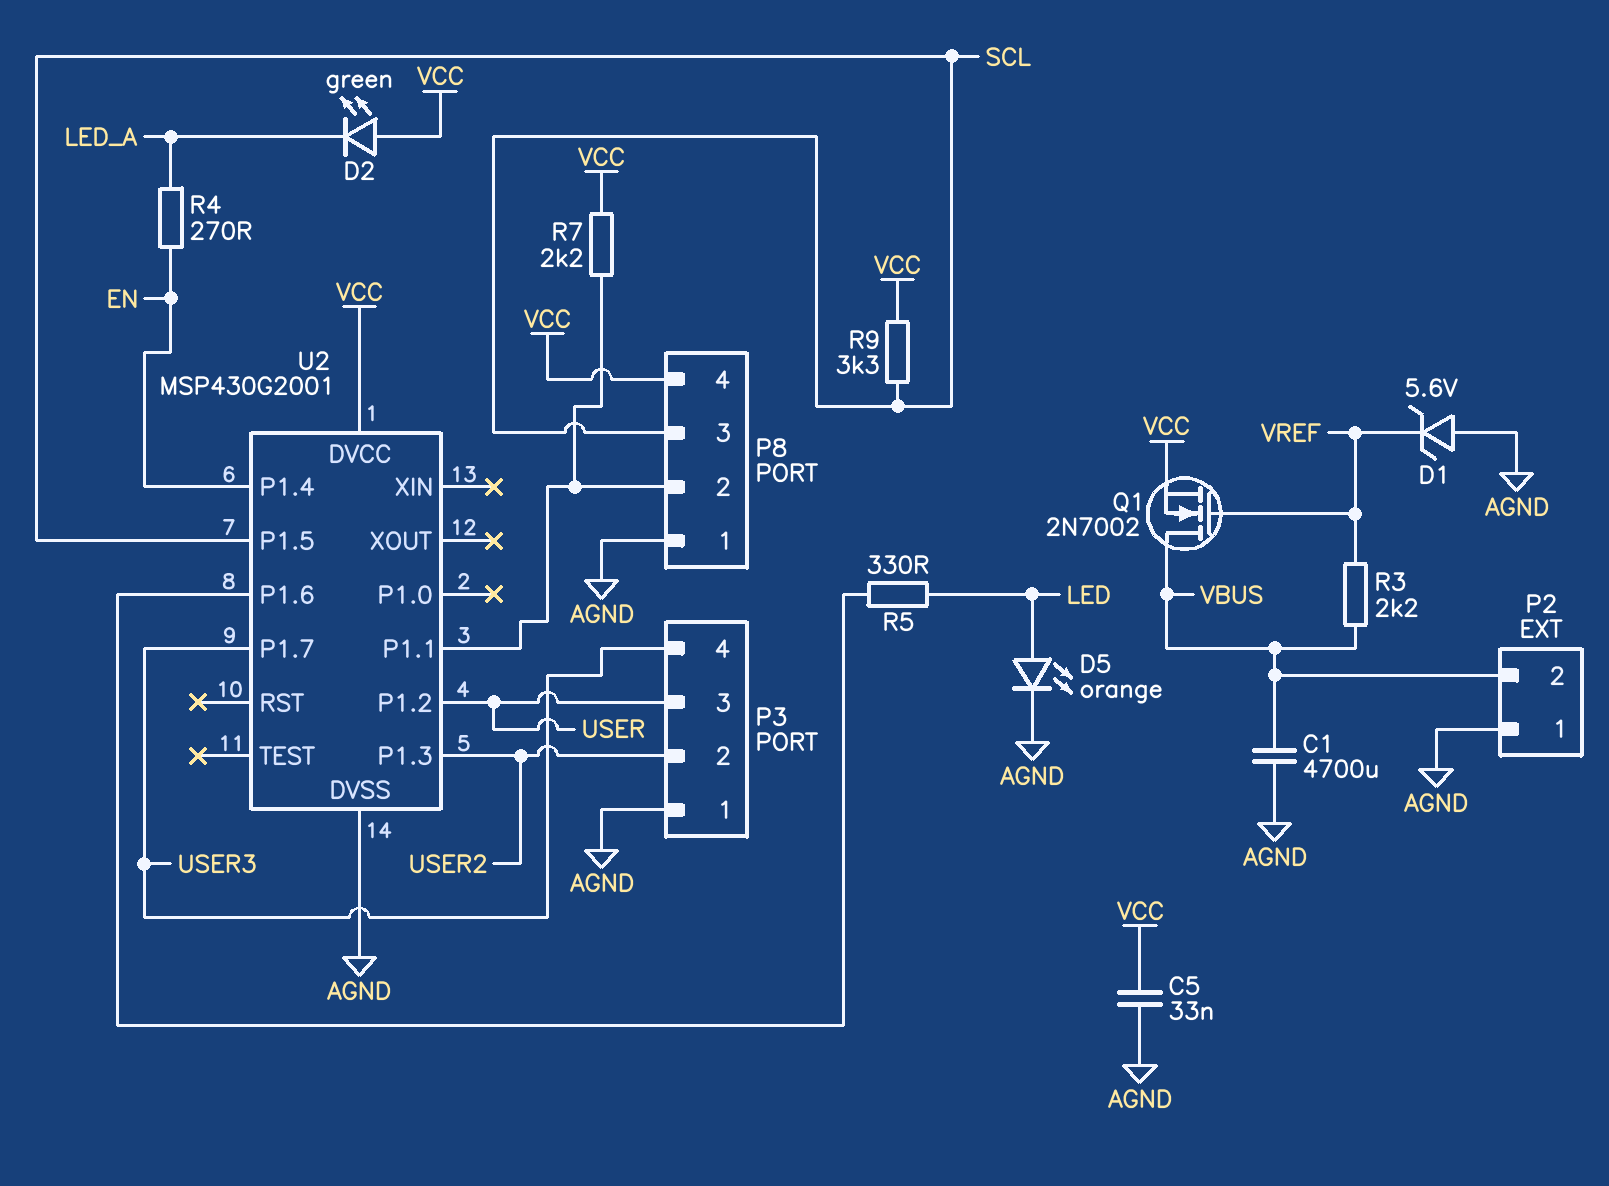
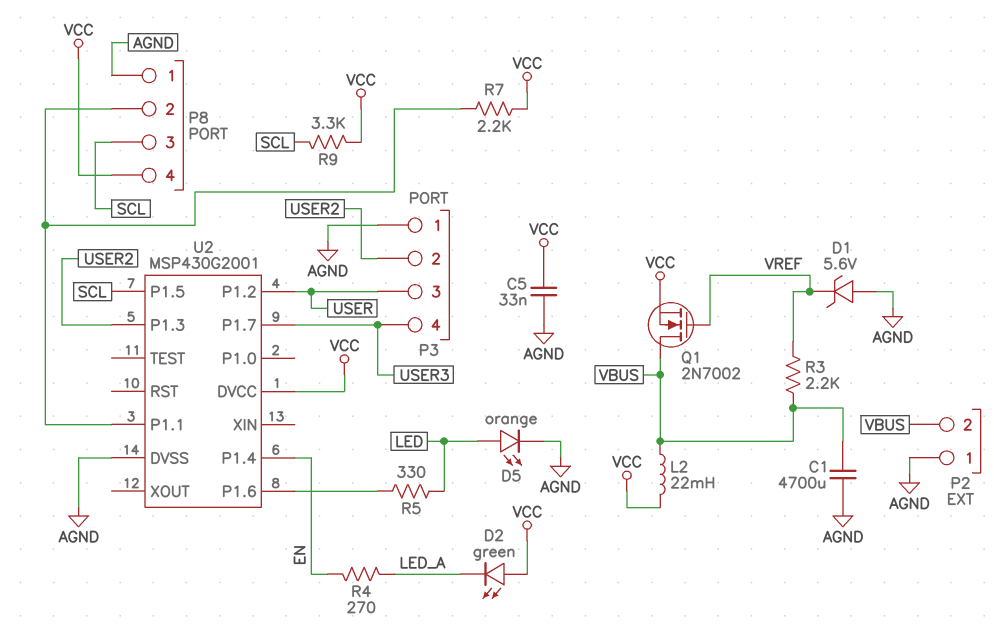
L2: none -> 22mH (VBUS, VCC)

